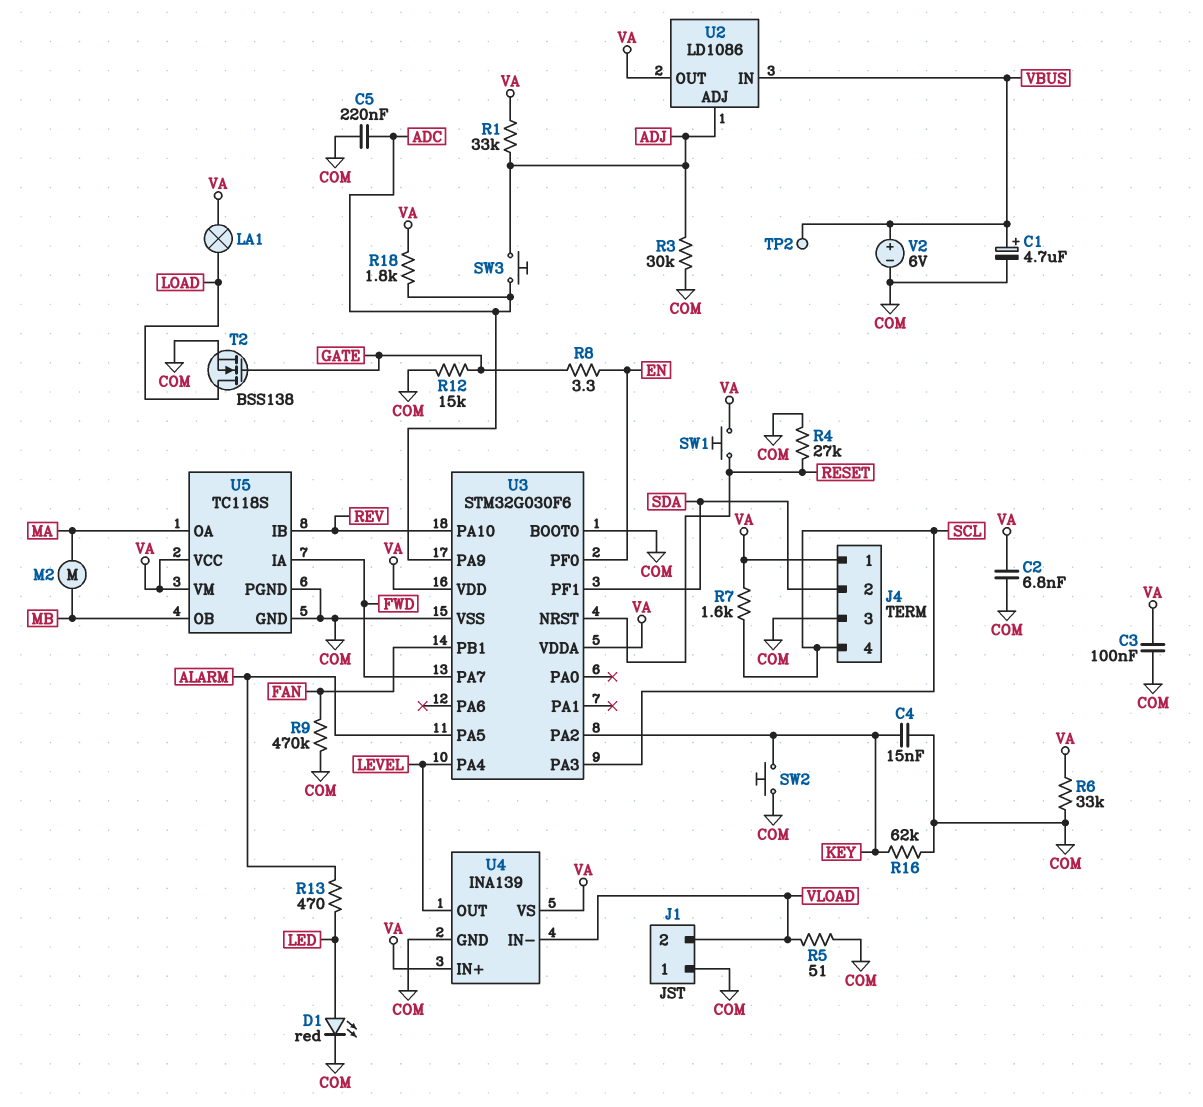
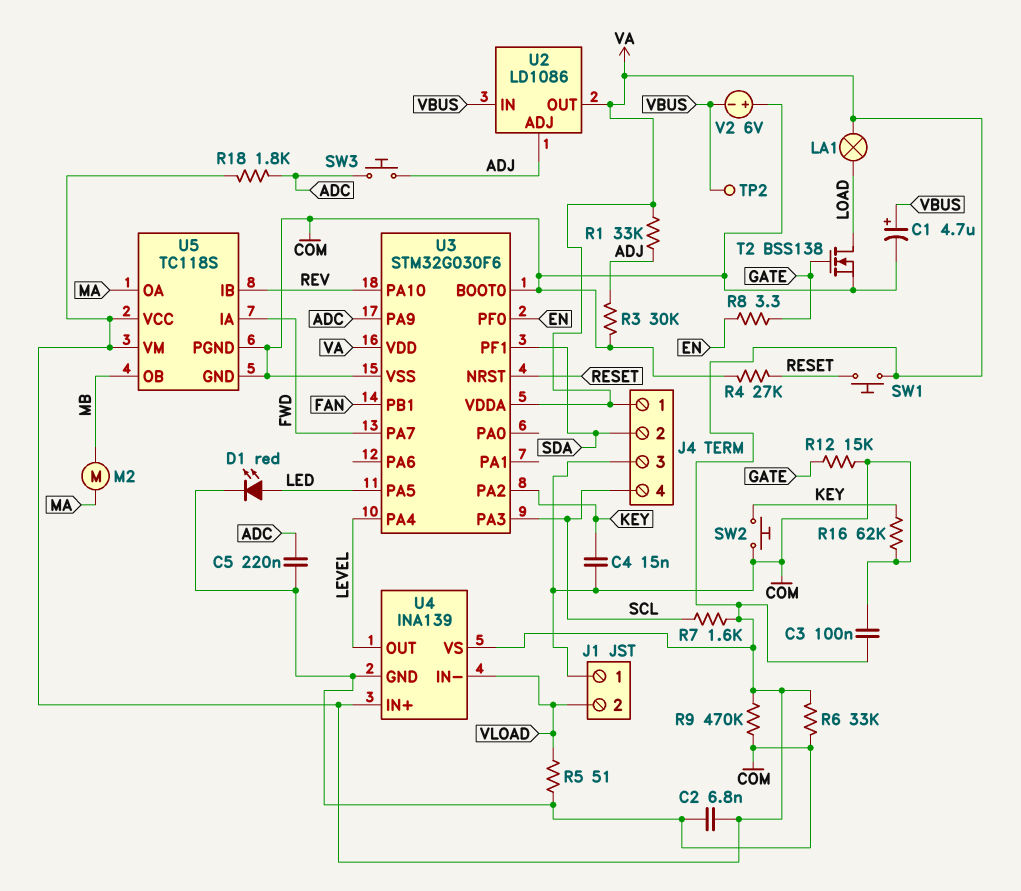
R9: 470k (COM, FAN) -> 470k (COM, VA)
R13: 470 (ALARM, LED) -> none
U3 pin PA5: ALARM -> LED
V2: 6V (plus VBUS, minus COM) -> 6V (plus COM, minus VBUS)

